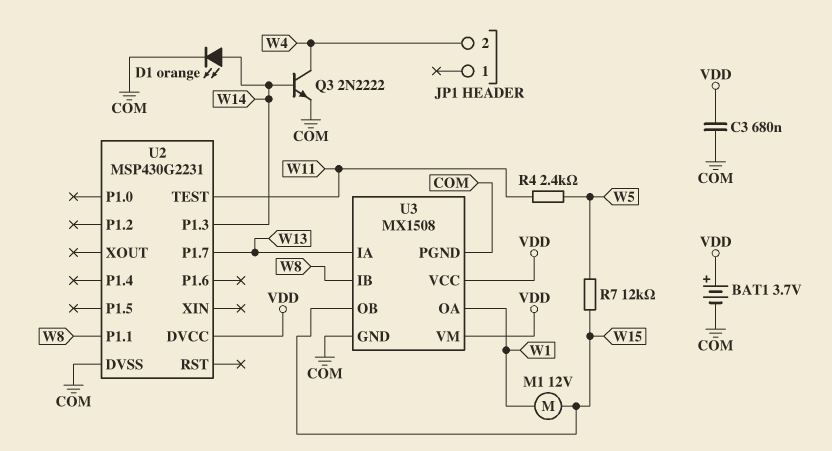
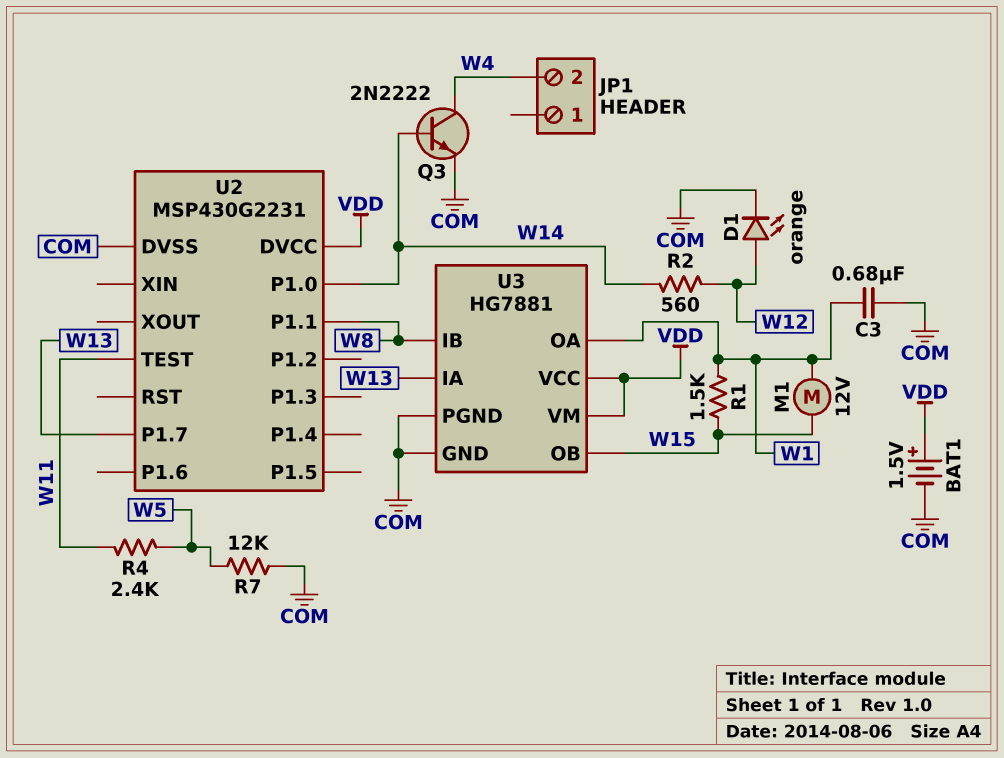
BAT1: 3.7V (plus VDD, minus COM) -> 1.5V (plus VDD, minus COM)
C3: 680nF (COM, VDD) -> 680nF (COM, W1)
D1: LED orange (A W14, K COM) -> LED orange (A W12, K COM)
R1: none -> 1.5k (W1, W15)
R2: none -> 560 (W12, W14)
R7: 12k (W5, W15) -> 12k (COM, W5)
U2 pin P1.0: none -> W14
U2 pin P1.3: W14 -> none
U3: MX1508 -> HG7881

